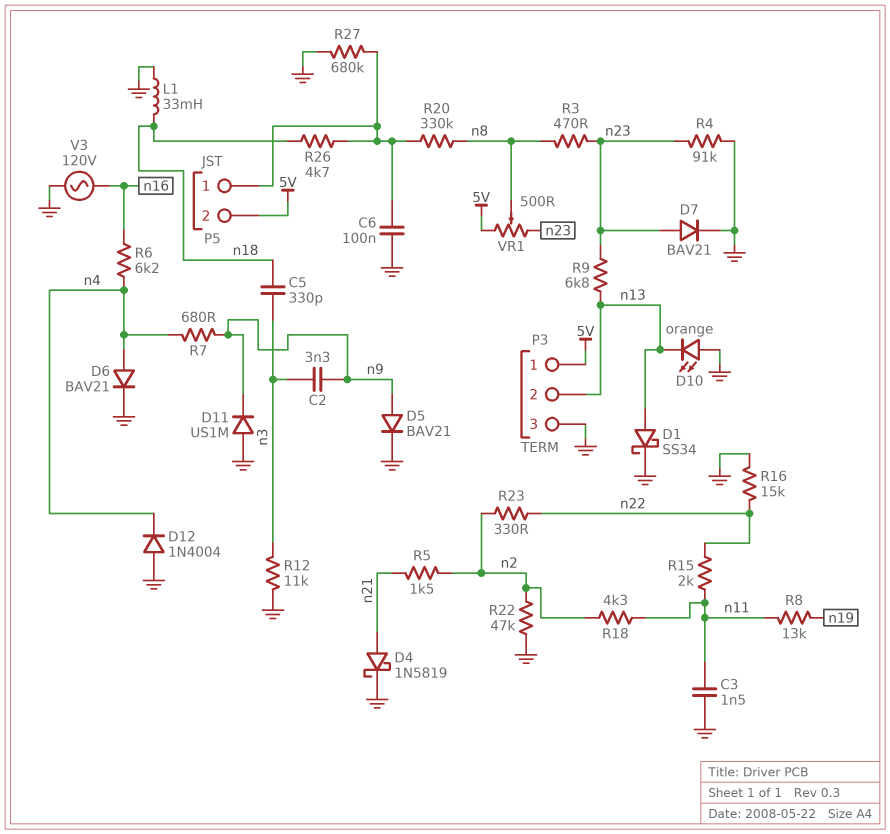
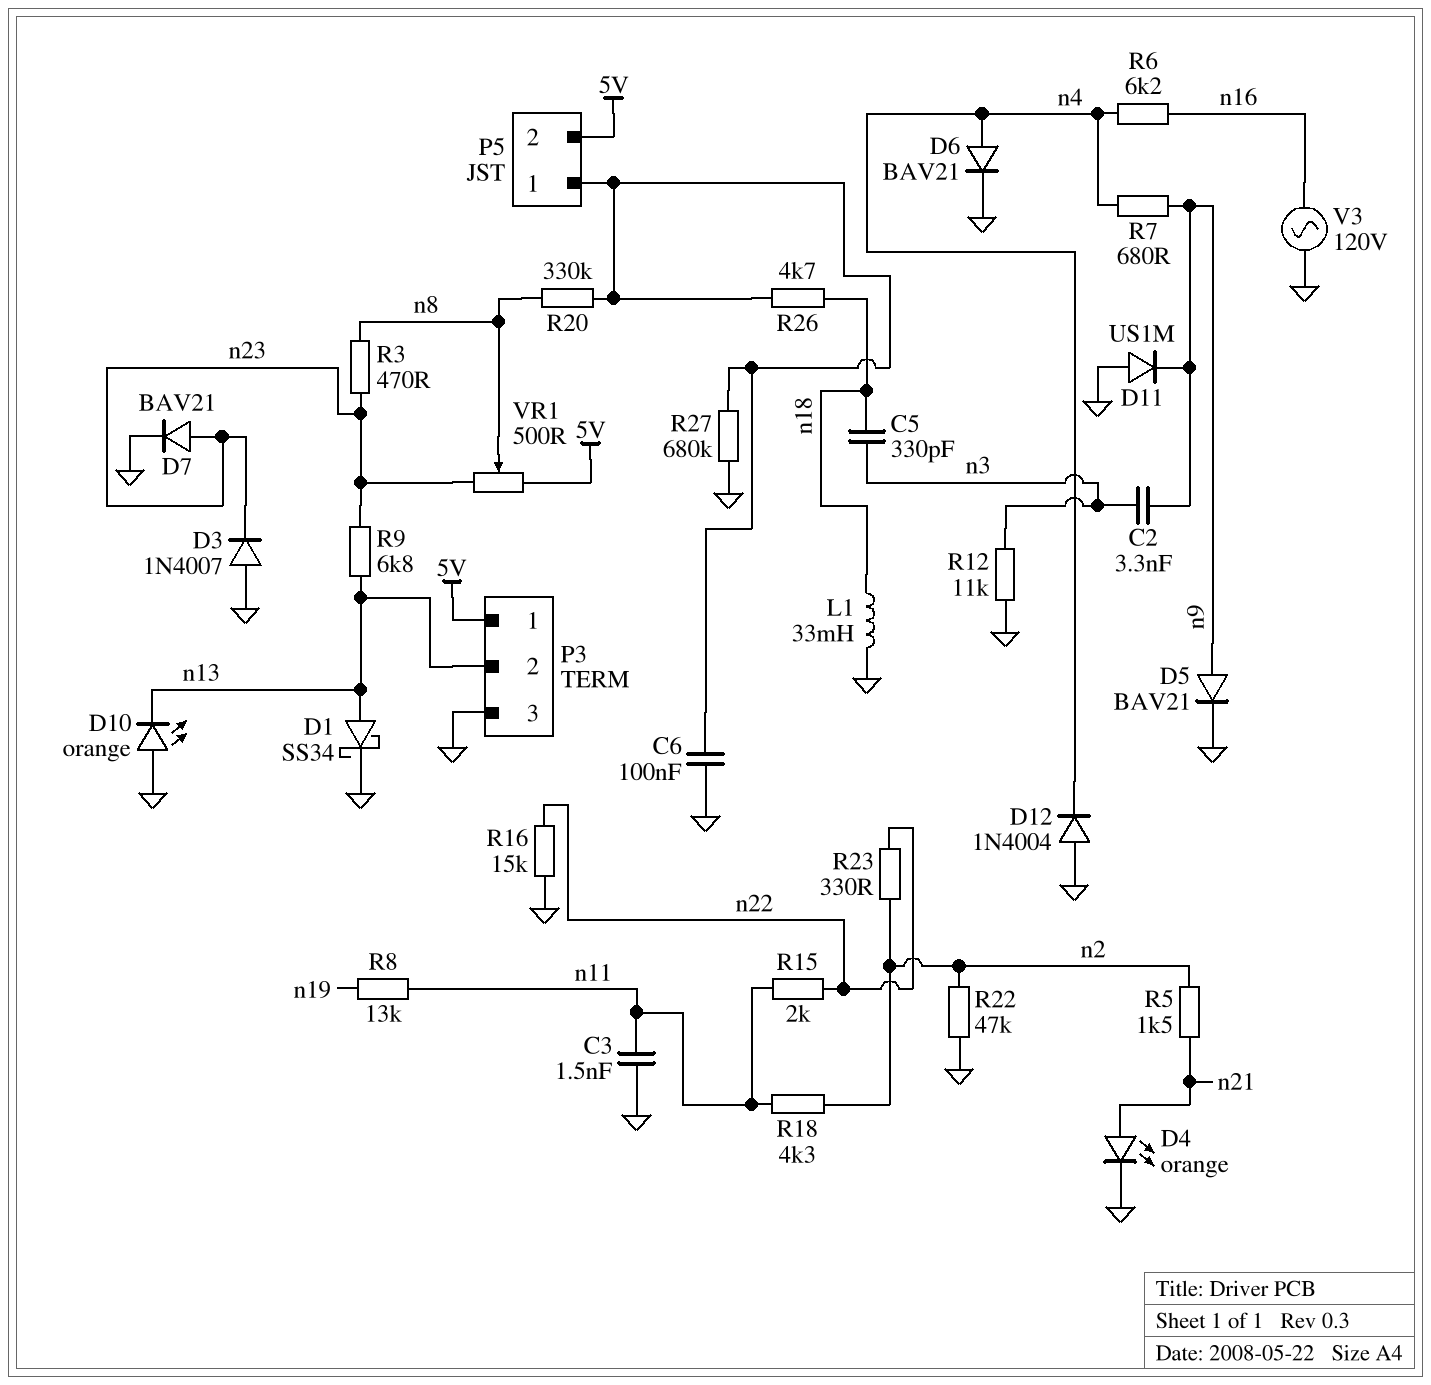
D3: none -> diode 1N4007 (A GND, K n23)
D4: schottky 1N5819 (A n21, K GND) -> LED orange (A n21, K GND)
R4: 91k (GND, n23) -> none

